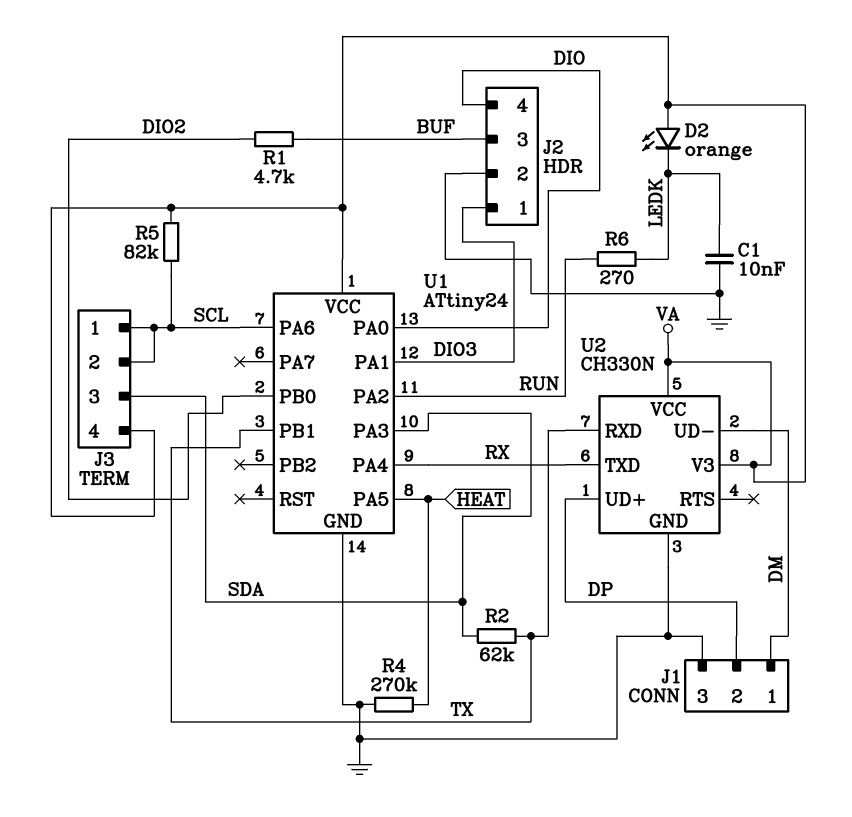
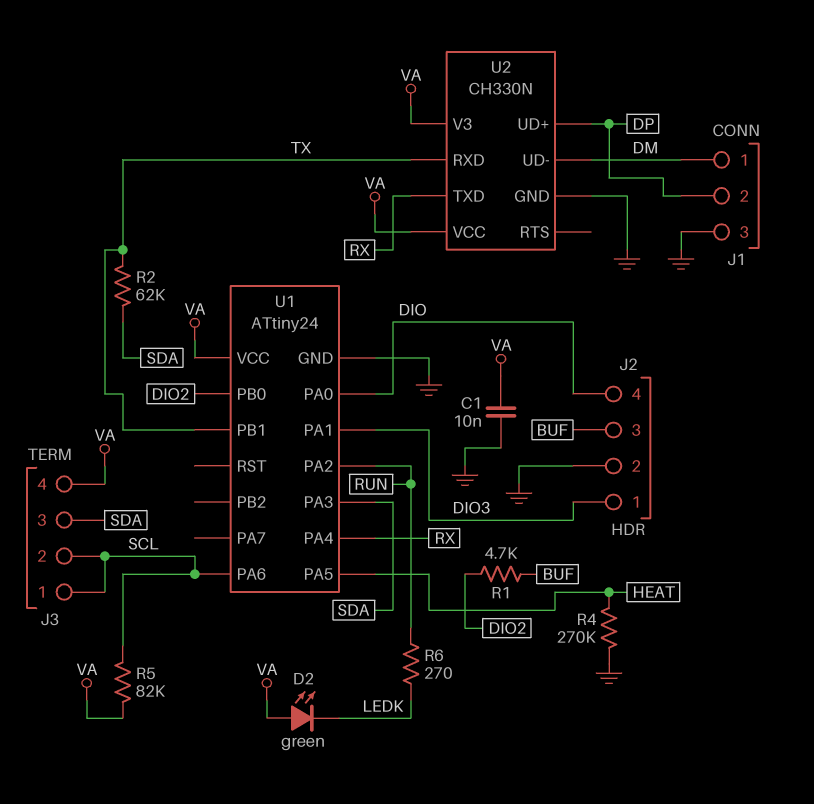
C1: 10nF (GND, LEDK) -> 10nF (GND, VA)
D2: LED orange (A VA, K LEDK) -> LED green (A VA, K LEDK)

